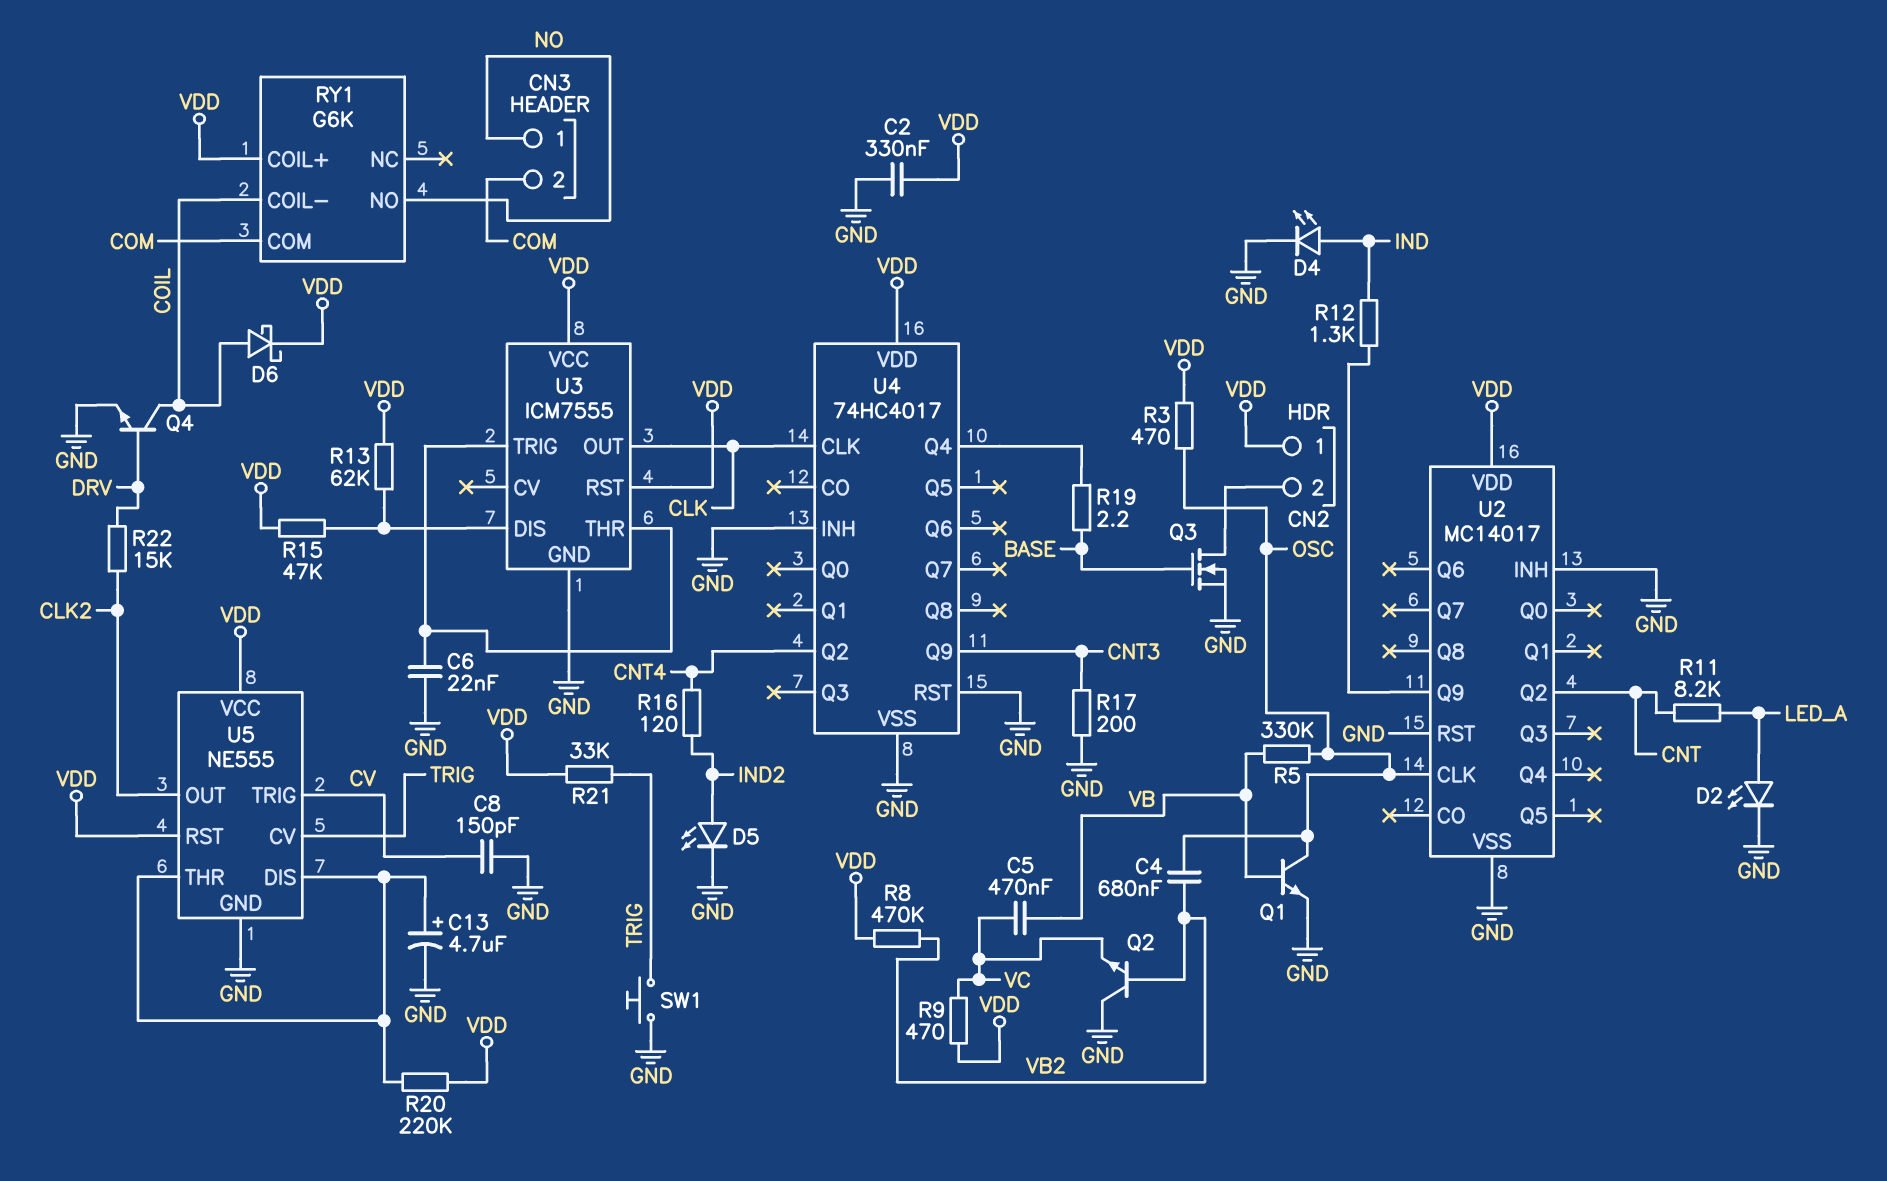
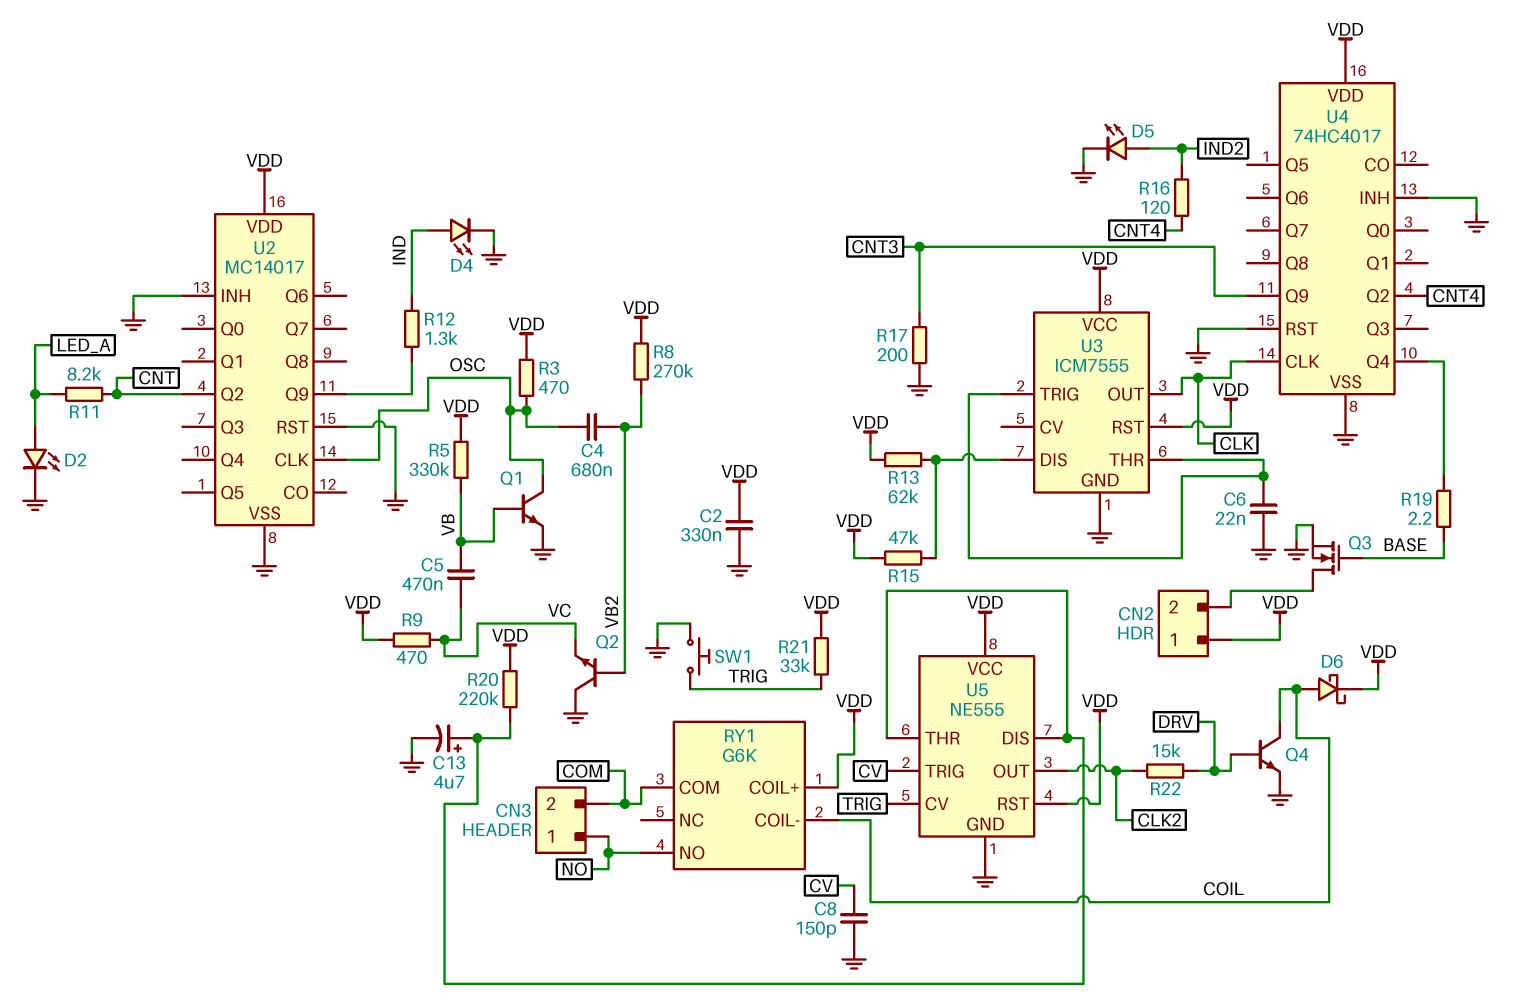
R5: 330k (OSC, VB) -> 330k (VB, VDD)
R8: 470k (VB2, VDD) -> 270k (VB2, VDD)

